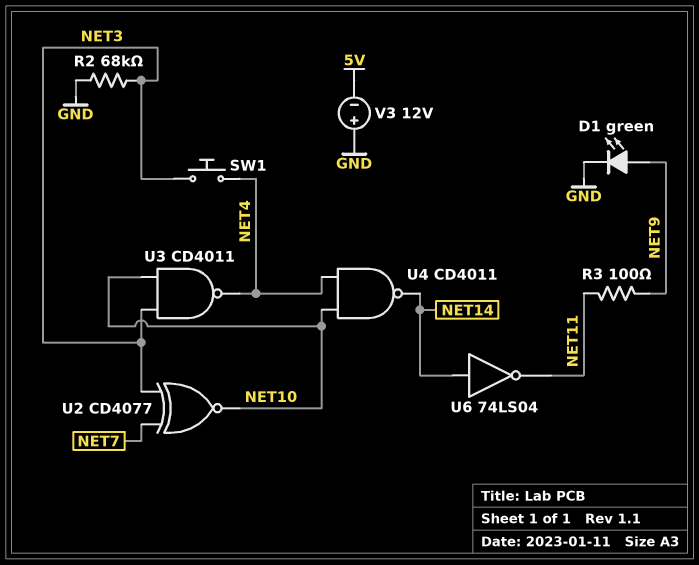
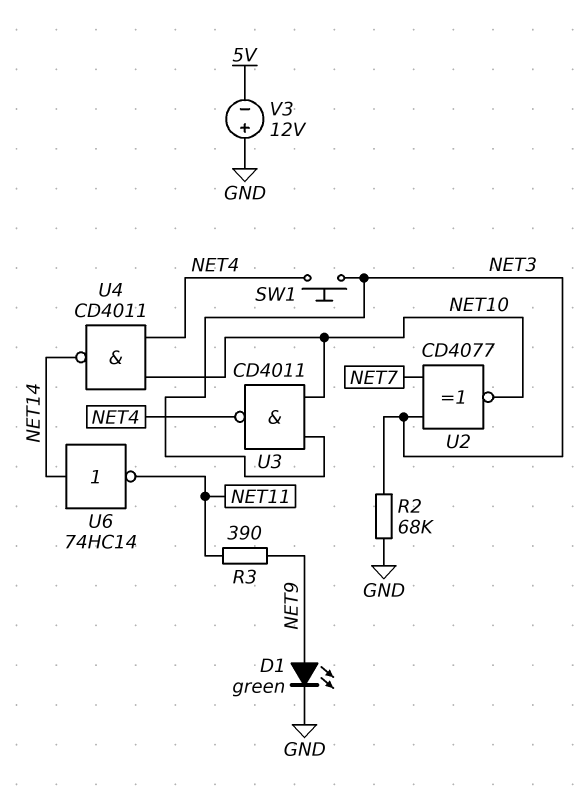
R3: 100 (NET9, NET11) -> 390 (NET9, NET11)
U6: NOT 74LS04 (in NET14, out NET11) -> NOT 74HC14 (in NET14, out NET11)

